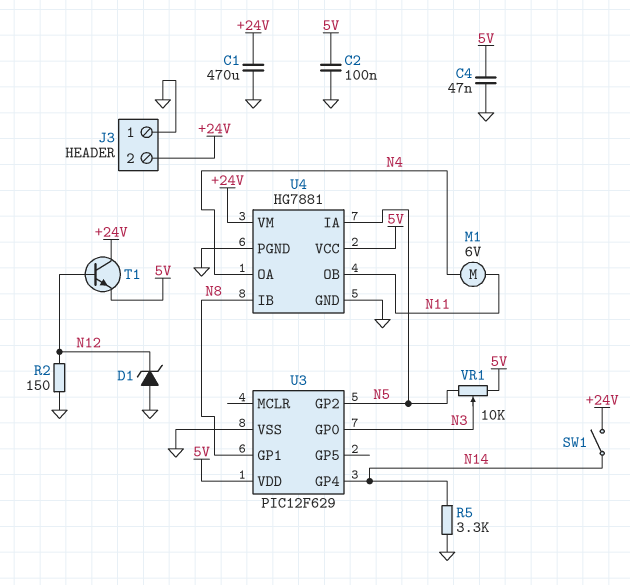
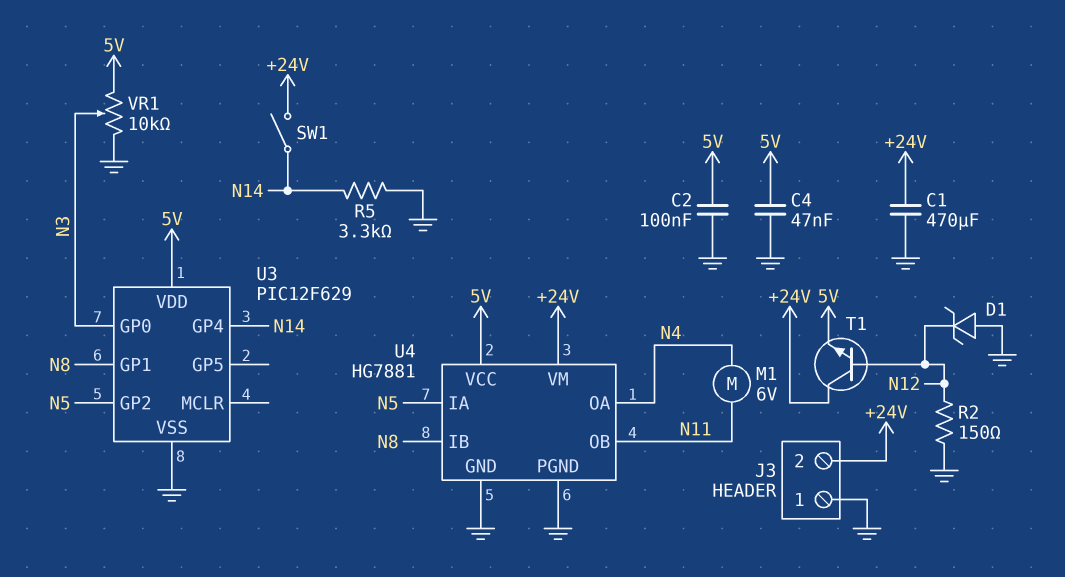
VR1: 10k (5V, N5, wiper N3) -> 10k (5V, GND, wiper N3)

